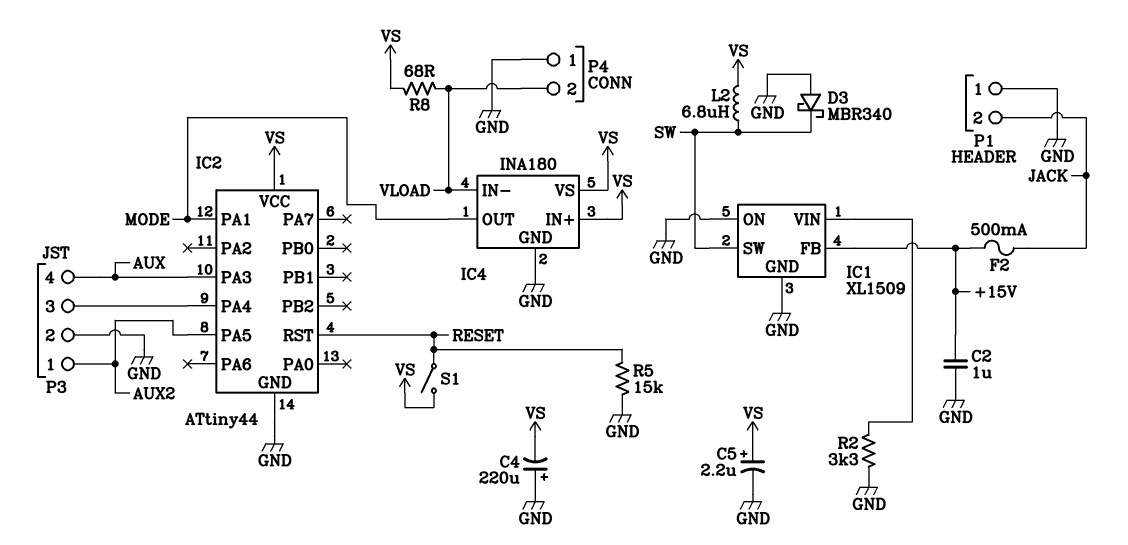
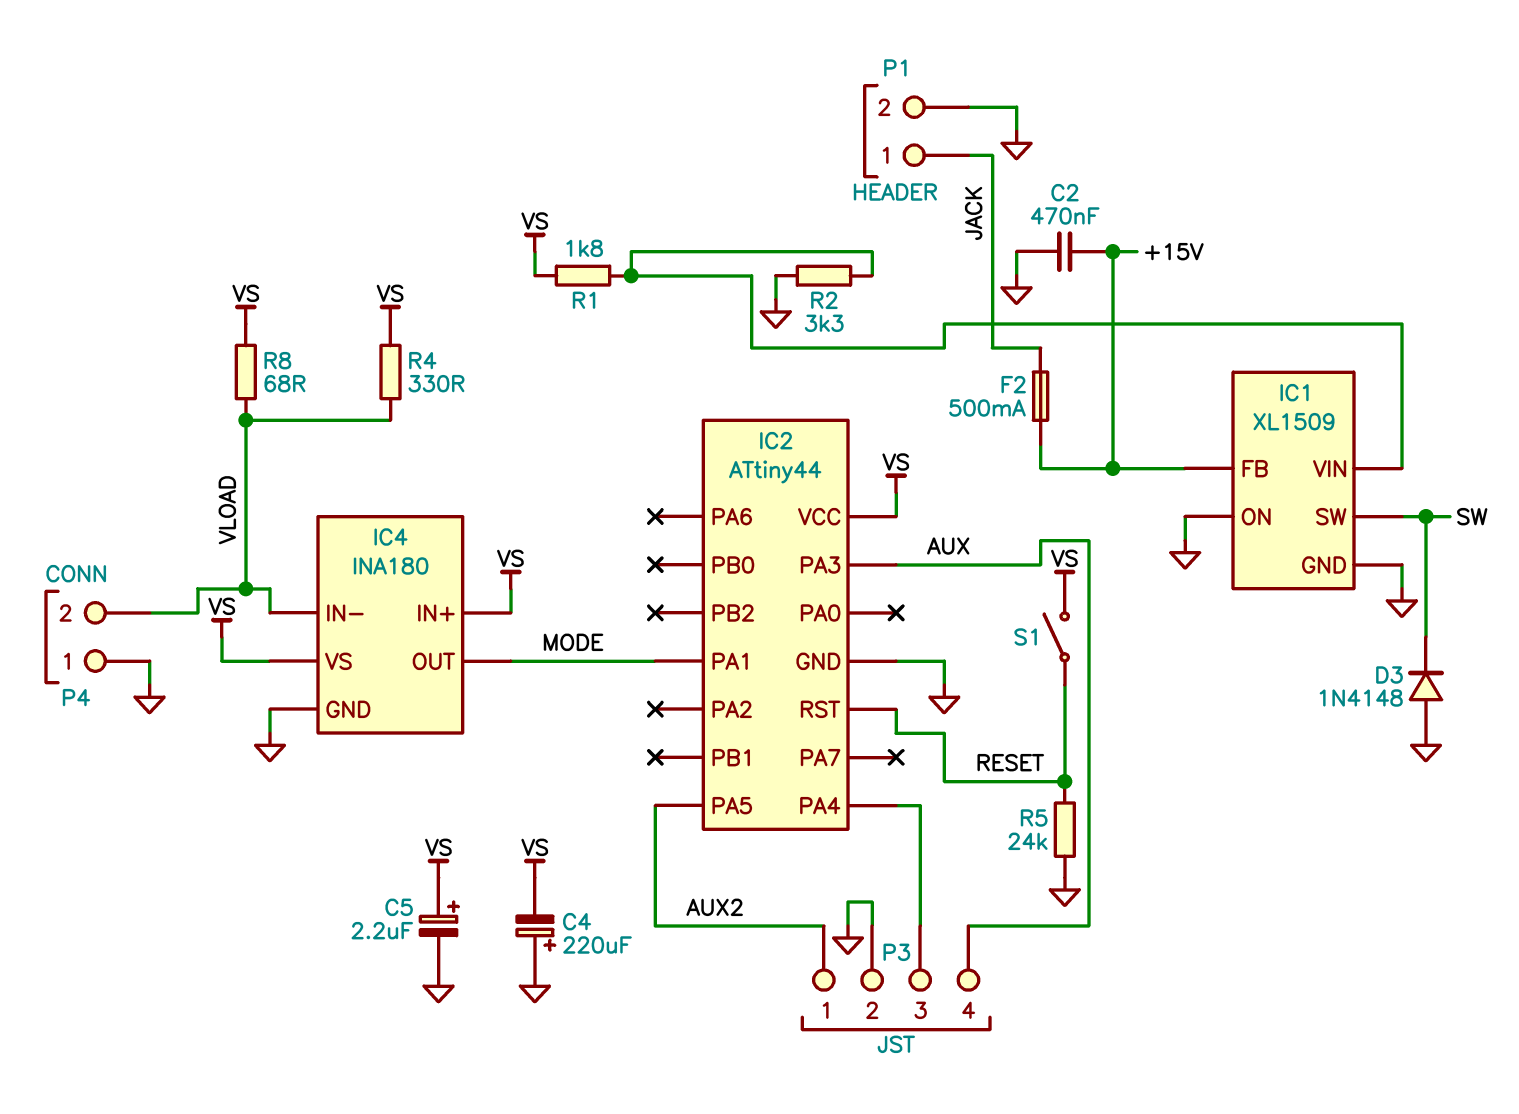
C2: 1uF (+15V, GND) -> 470nF (+15V, GND)
D3: schottky MBR340 (A GND, K SW) -> diode 1N4148 (A GND, K SW)
L2: 6.8uH (SW, VS) -> none
P1 pin 1: GND -> JACK
P1 pin 2: JACK -> GND
R1: none -> 1.8k (IC1/VIN, VS)
R4: none -> 330 (VLOAD, VS)
R5: 15k (GND, RESET) -> 24k (GND, RESET)

